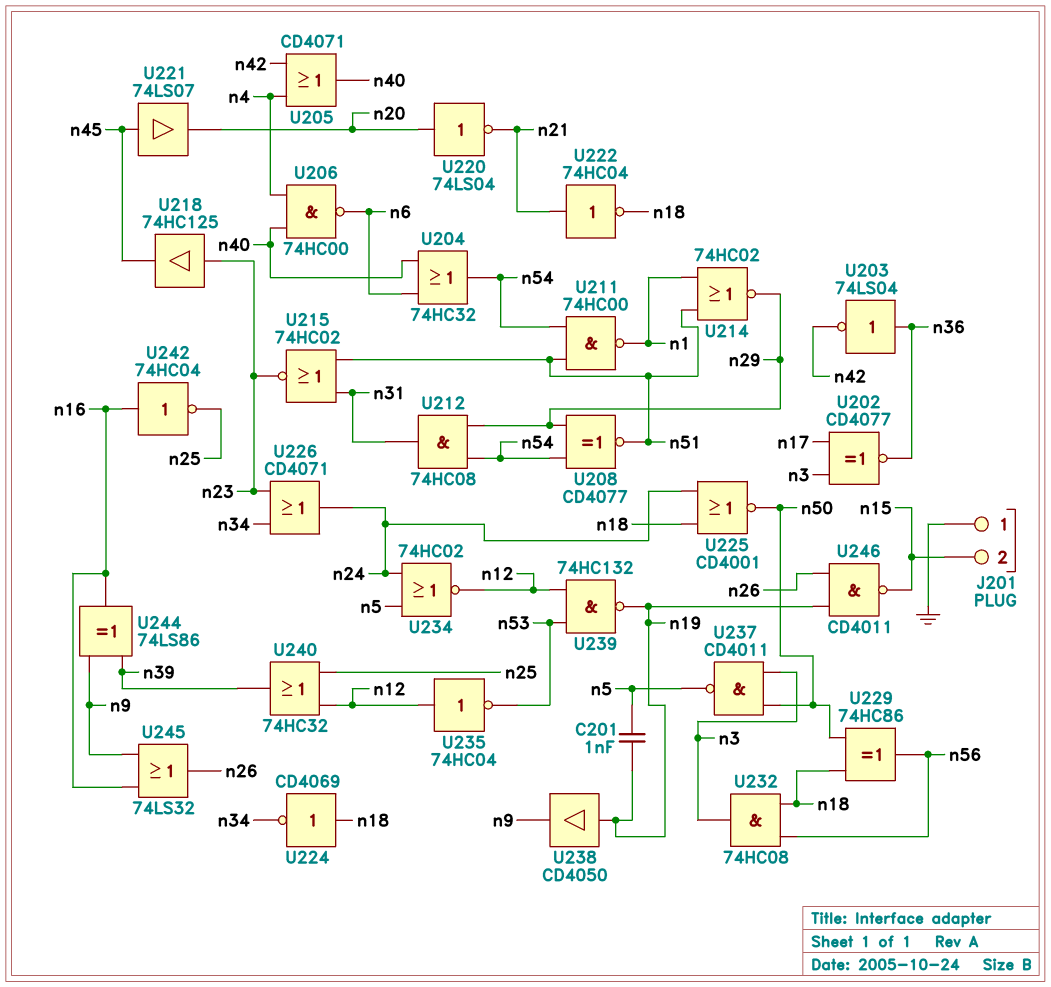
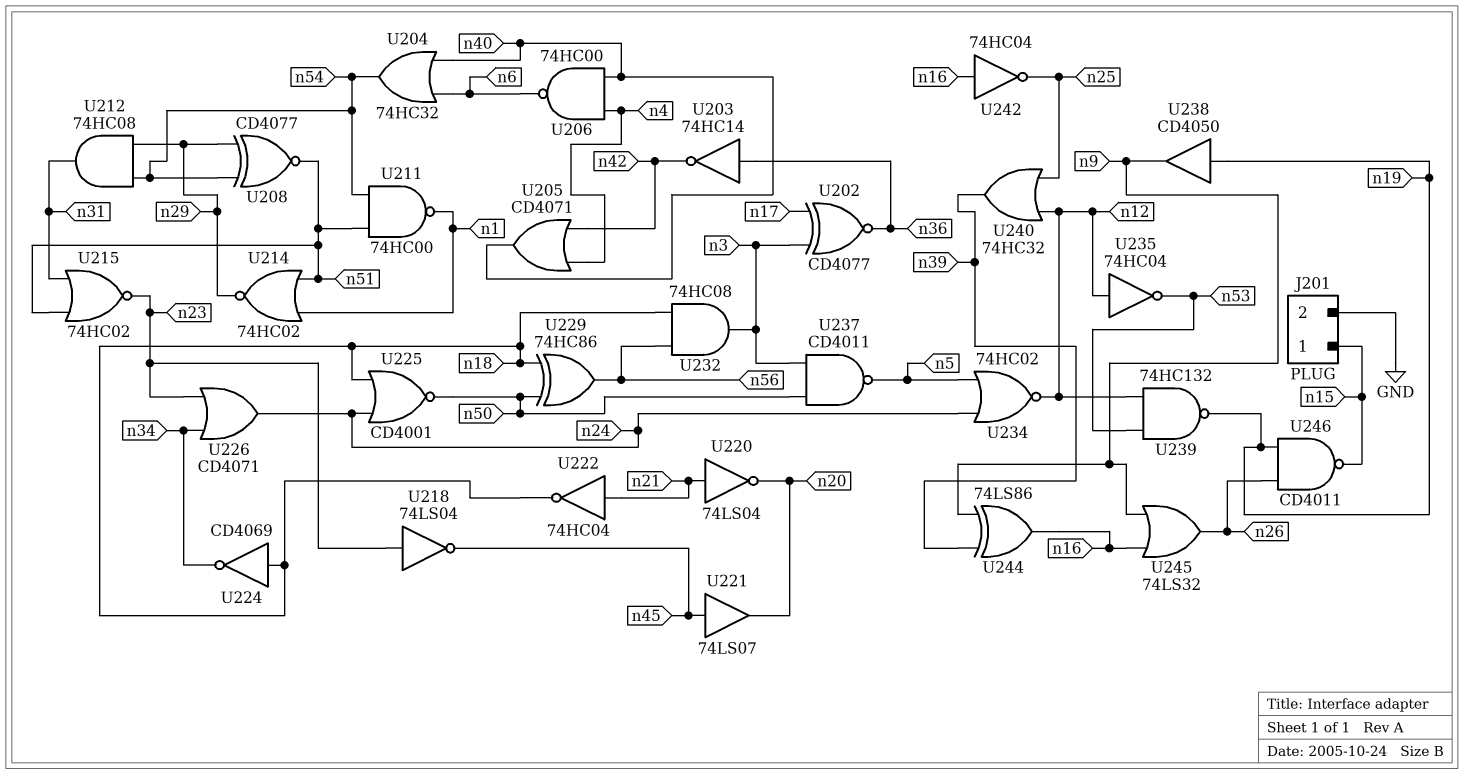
C201: 1nF (n5, n19) -> none
J201 pin 1: GND -> n15
J201 pin 2: n15 -> GND
U203: NOT 74LS04 (in n36, out n42) -> NOT 74HC14 (in n36, out n42)
U218: buffer 74HC125 (in n23, out n45) -> NOT 74LS04 (in n23, out n45)
U220: NOT 74LS04 (in n20, out n21) -> NOT 74LS04 (in n21, out n20)

